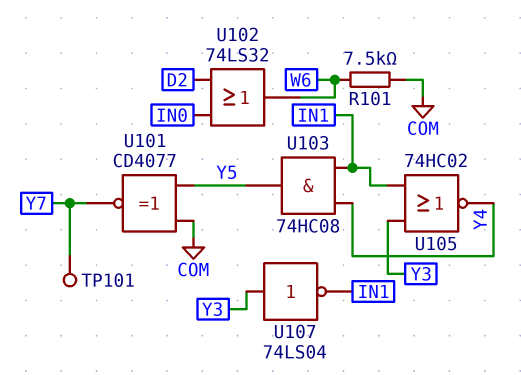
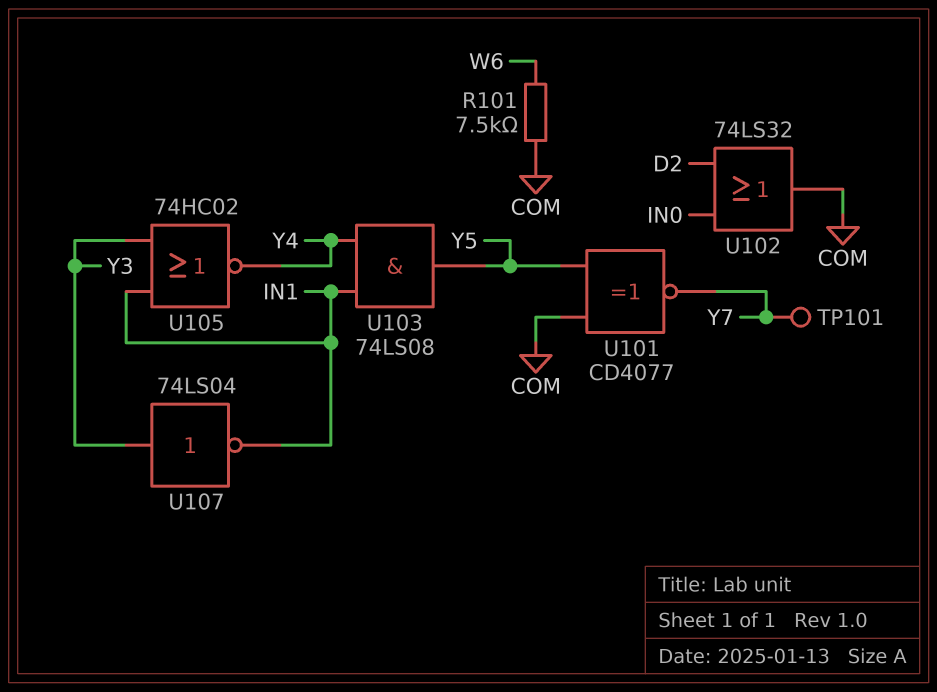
U102: OR 74LS32 (in D2, in IN0, out W6) -> OR 74LS32 (in D2, in IN0, out COM)
U103: AND 74HC08 (in IN1, in Y4, out Y5) -> AND 74LS08 (in IN1, in Y4, out Y5)

